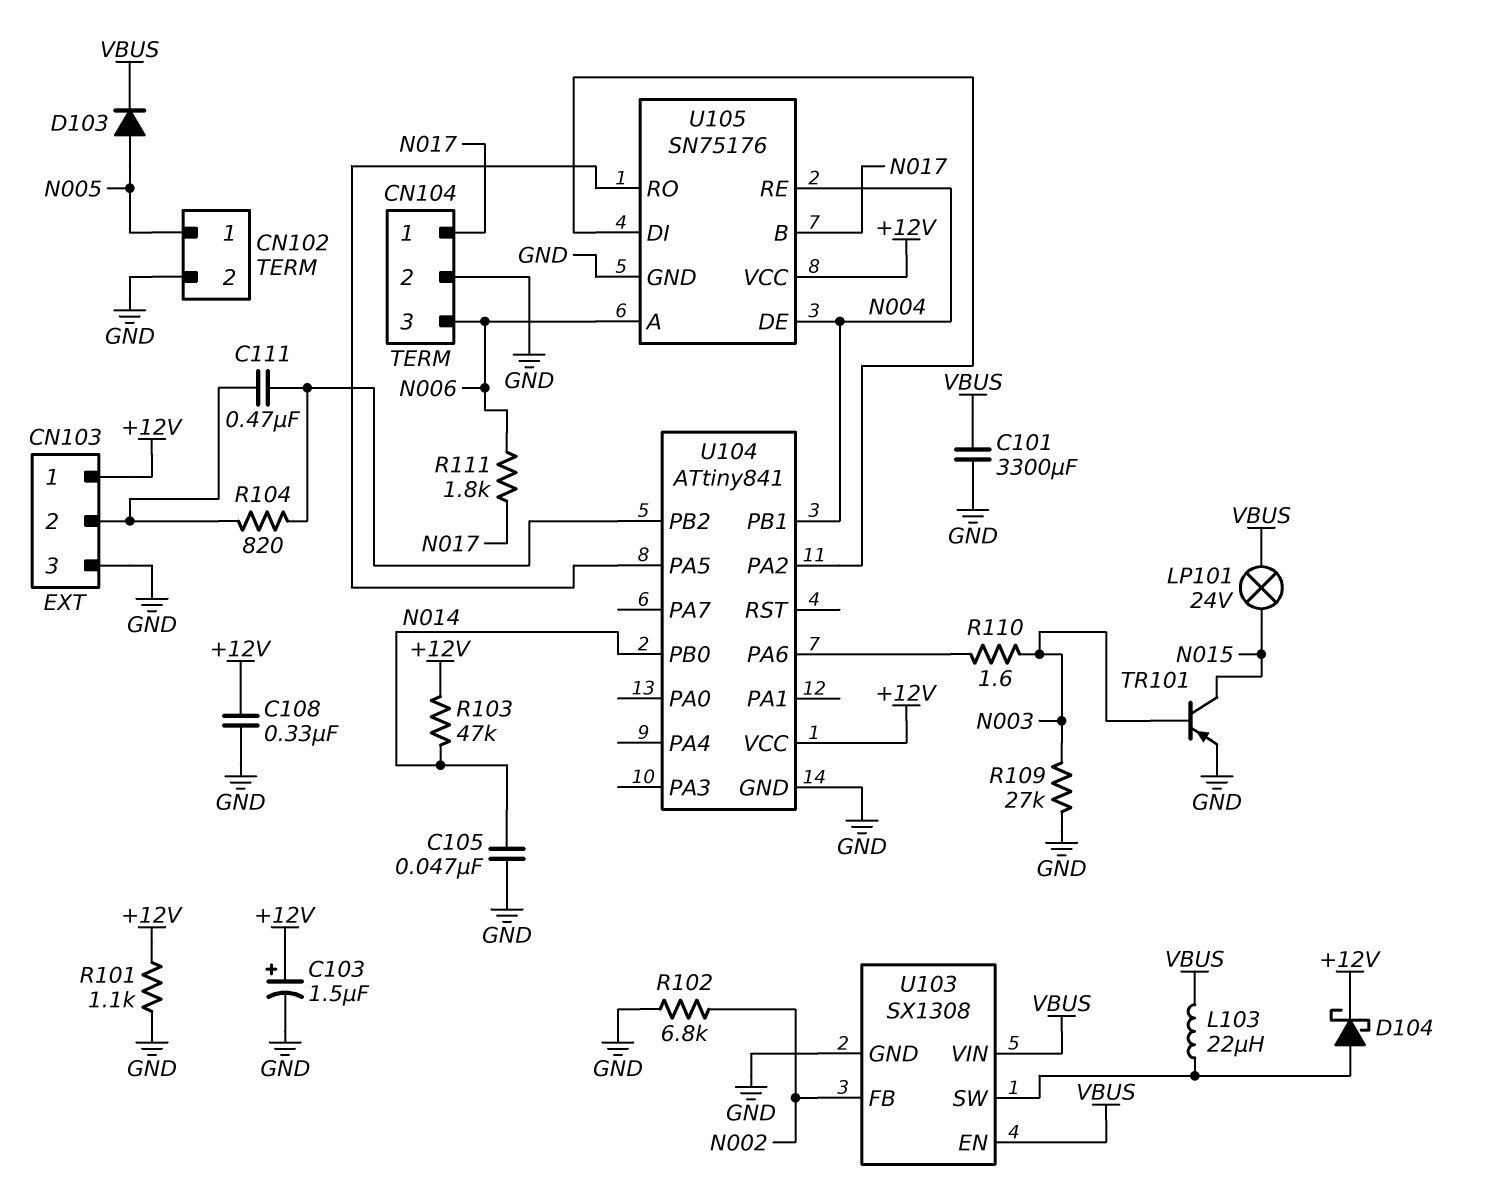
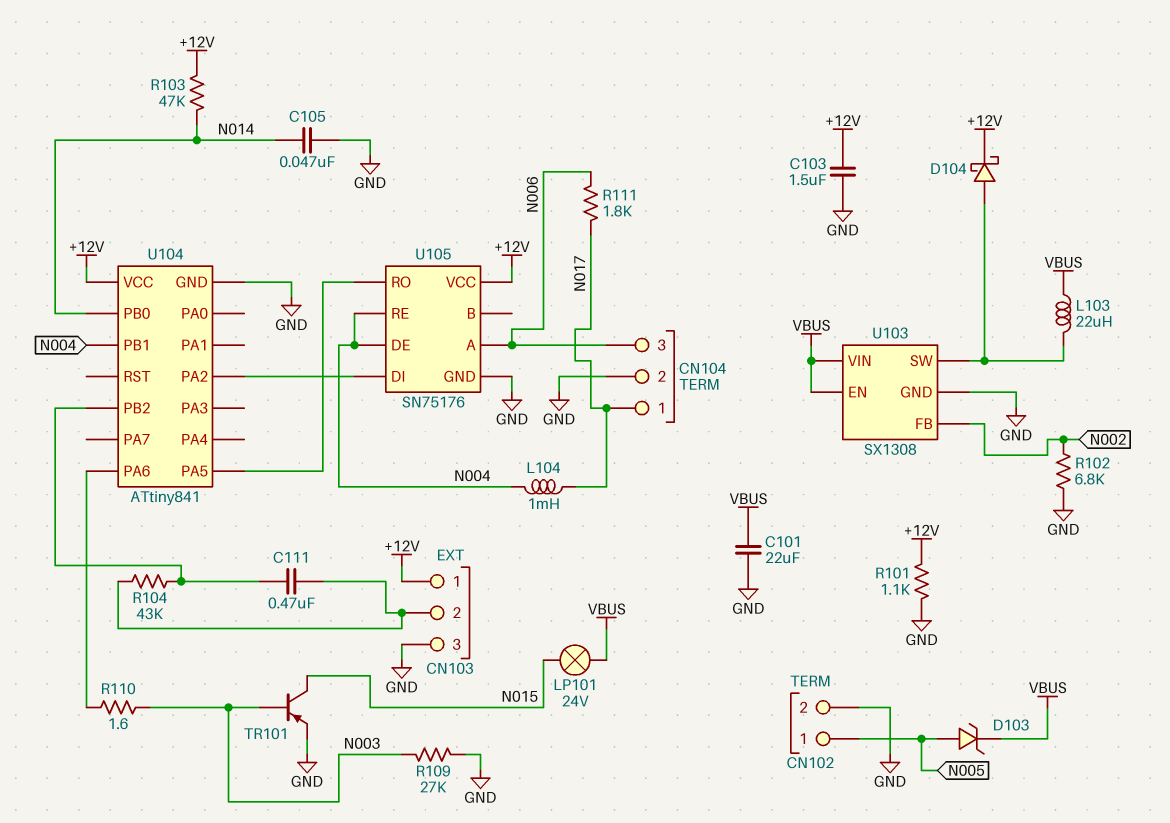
C101: 3300uF (GND, VBUS) -> 22uF (GND, VBUS)
C103: 1.5uF (plus +12V, minus GND) -> 1.5uF (+12V, GND)
C108: 330nF (+12V, GND) -> none
D103: diode (A N005, K VBUS) -> zener (A N005, K VBUS)
L104: none -> 1mH (N004, N017)
R104: 820 (CN103/2, U104/PB2) -> 43k (CN103/2, U104/PB2)
U105 pin B: N017 -> none

